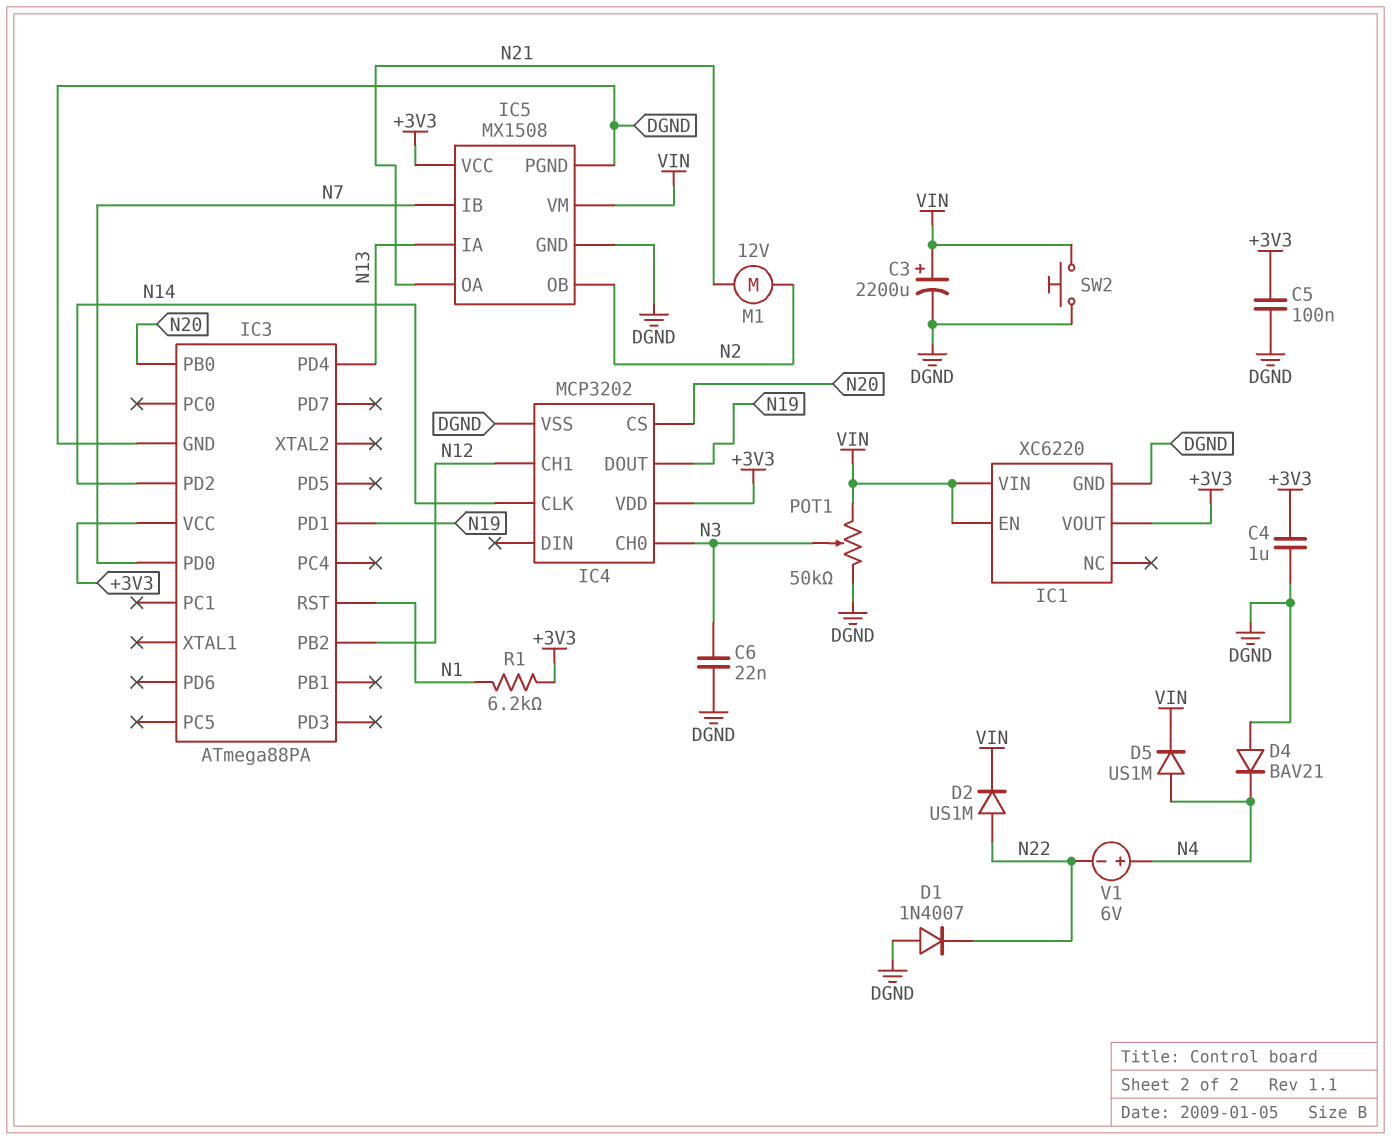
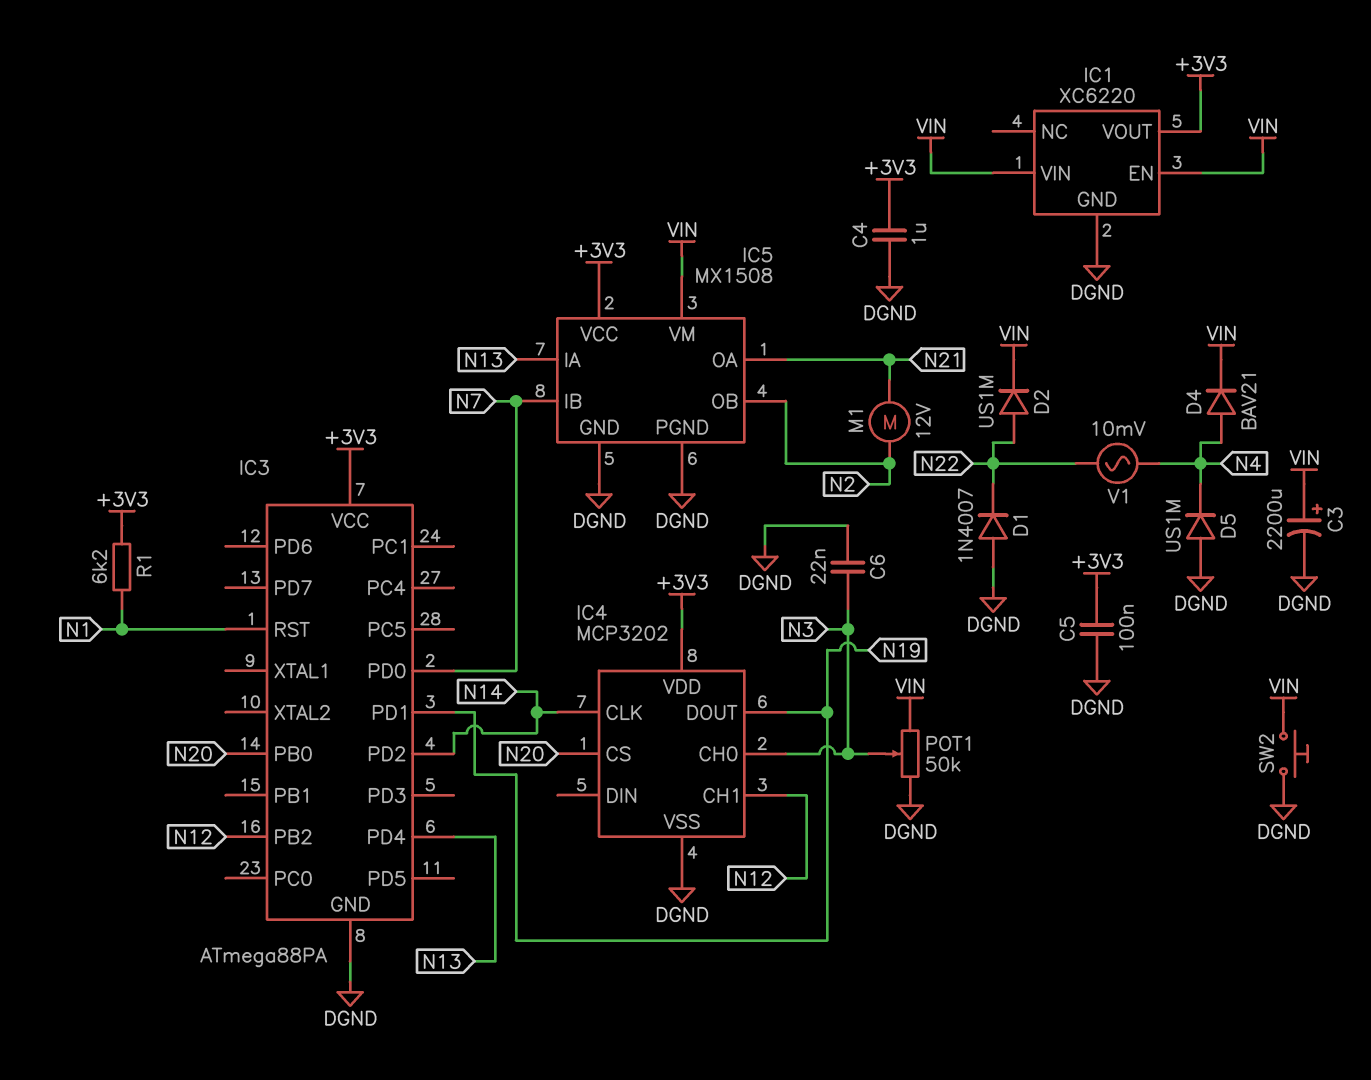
D4: diode BAV21 (A DGND, K N4) -> diode BAV21 (A N4, K VIN)
D5: diode US1M (A N4, K VIN) -> diode US1M (A DGND, K N4)
V1: 6V (plus N4, minus N22) -> AC 10mV (N4, N22)

